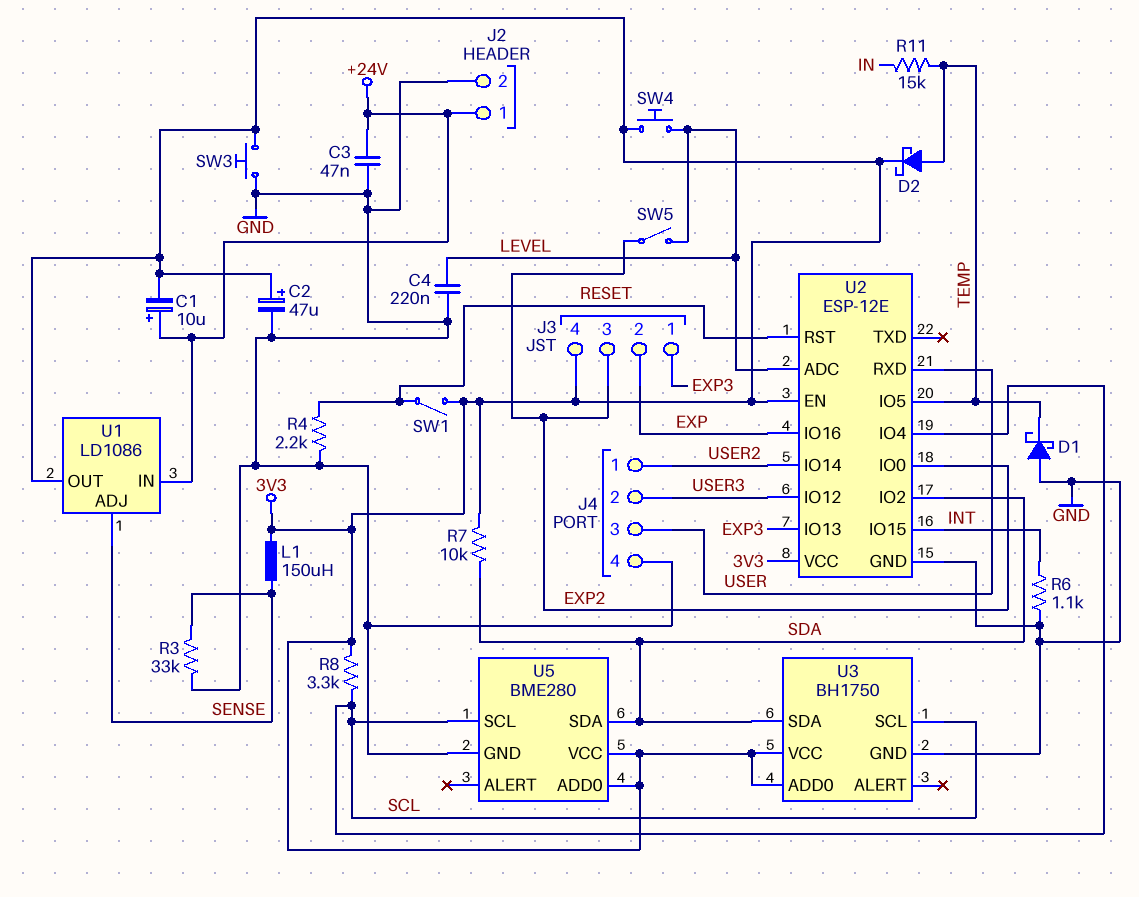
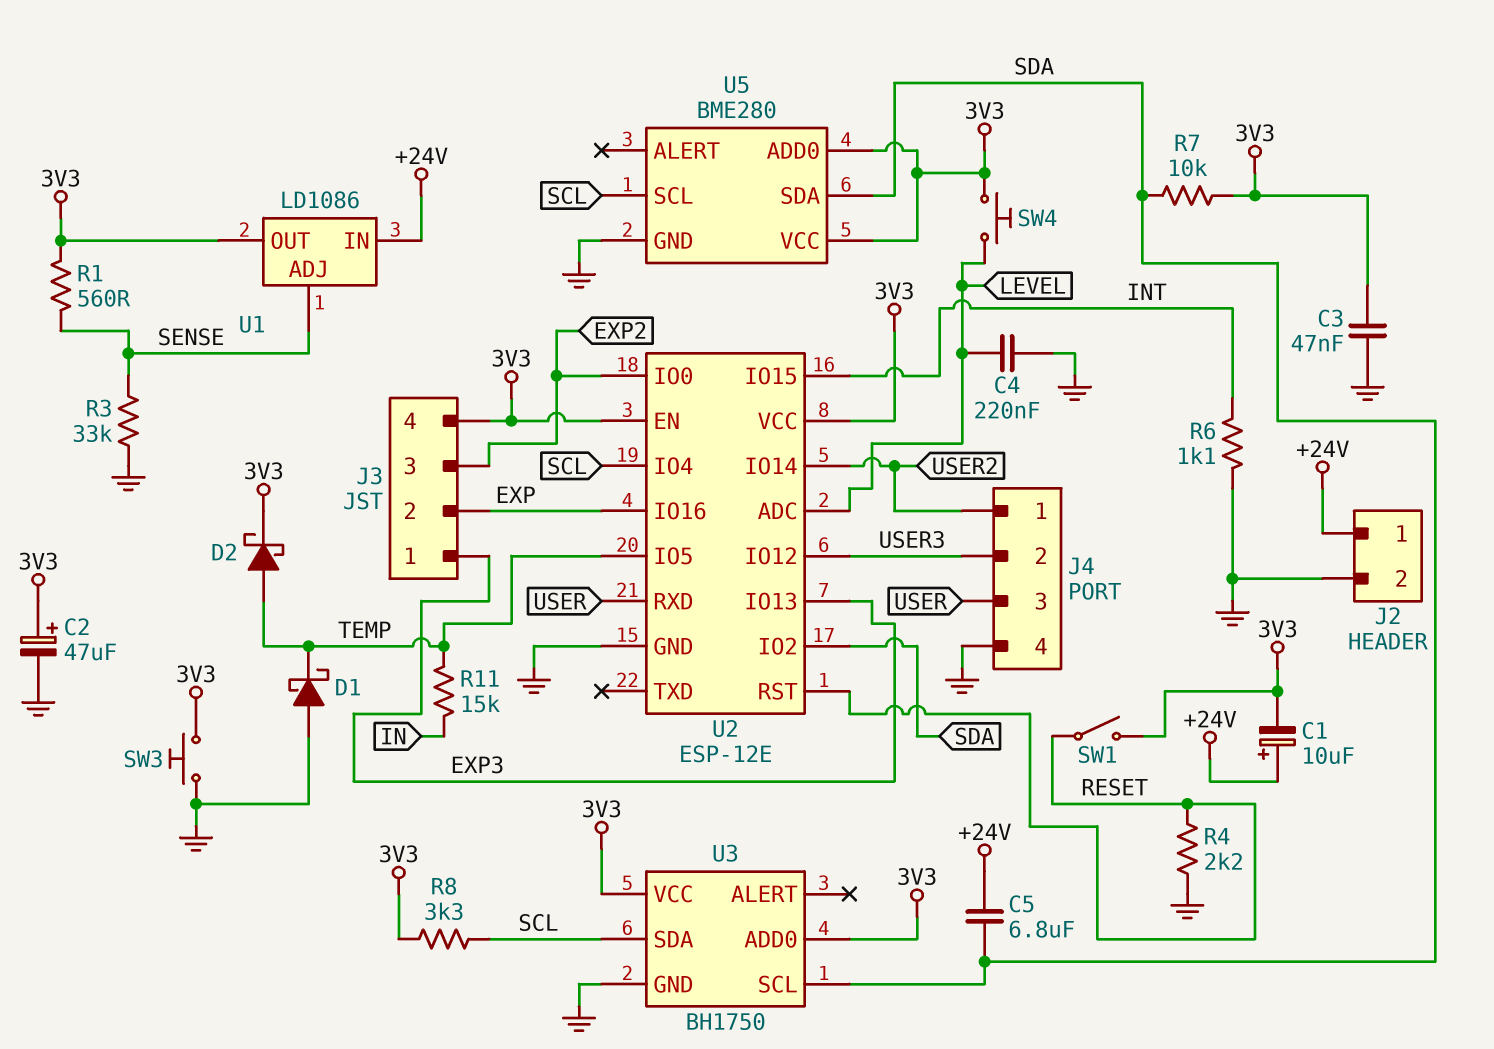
C3: 47nF (+24V, GND) -> 47nF (3V3, GND)
C5: none -> 6.8uF (+24V, SDA)
L1: 150uH (3V3, SENSE) -> none
R1: none -> 560 (3V3, SENSE)
SW5: switch (EXP2, LEVEL) -> none
U3 pin SCL: SCL -> SDA
U3 pin SDA: SDA -> SCL

